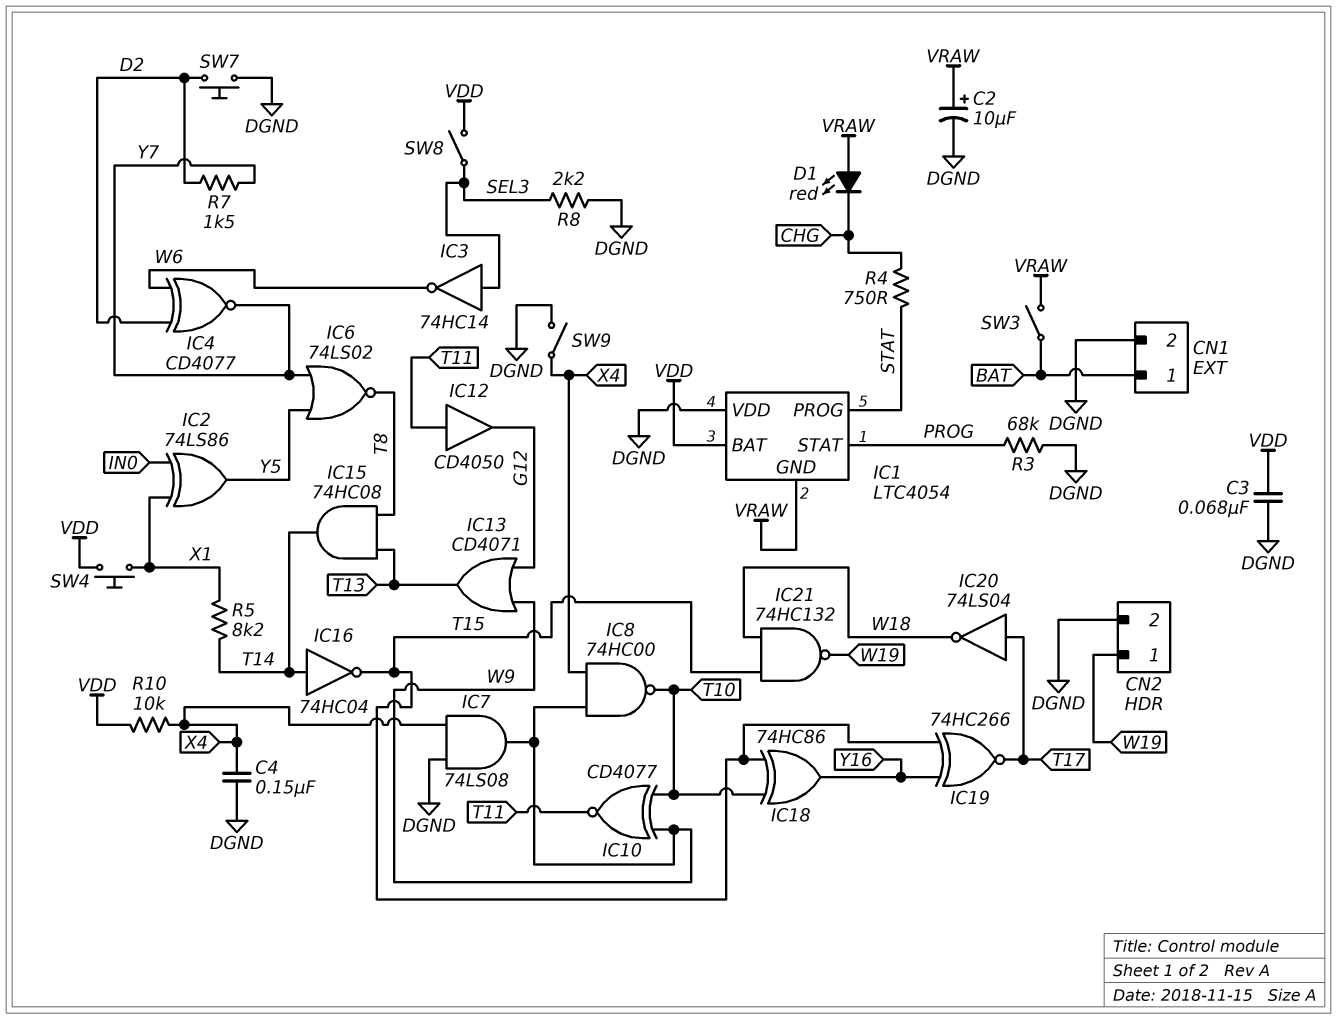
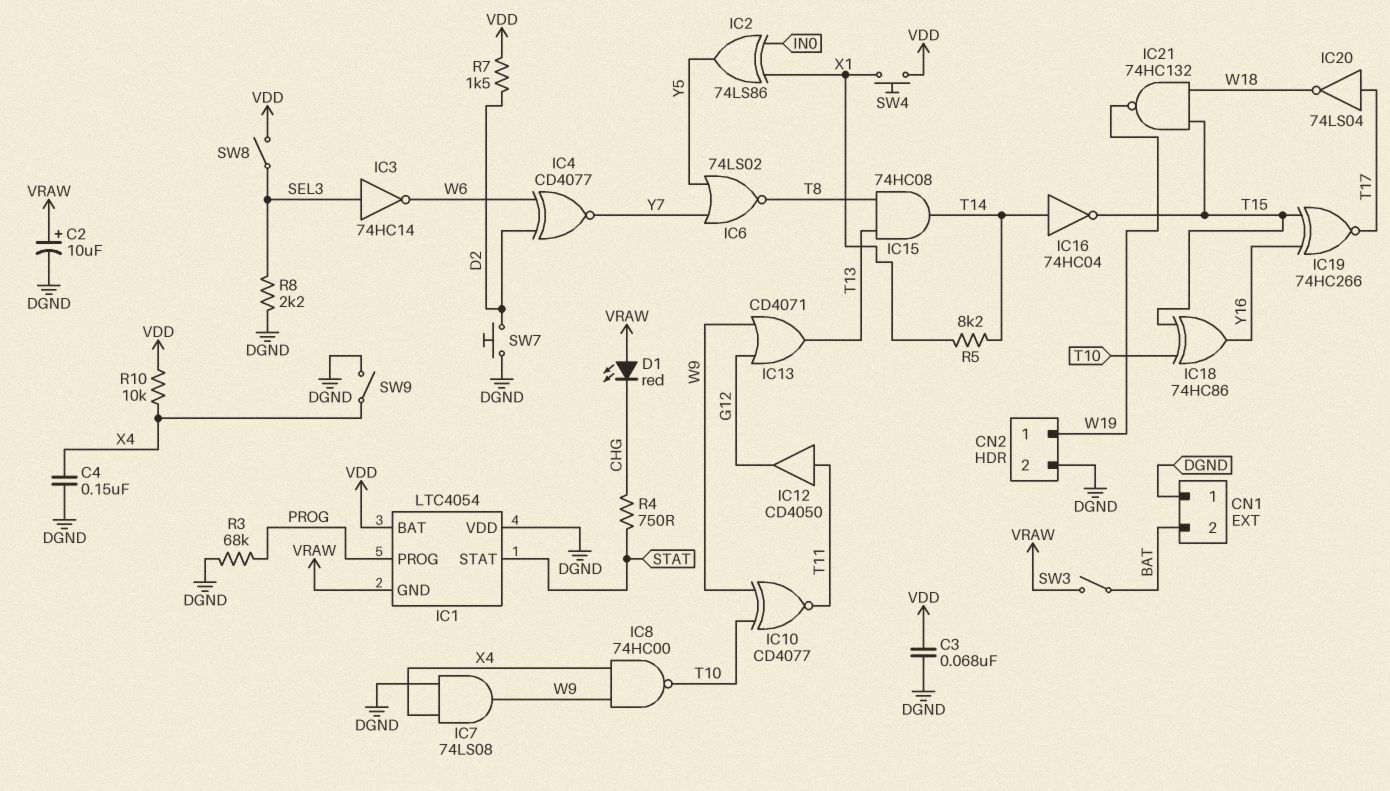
CN1 pin 1: BAT -> DGND
CN1 pin 2: DGND -> BAT
IC1 pin PROG: STAT -> PROG
IC1 pin STAT: PROG -> STAT
R7: 1.5k (D2, Y7) -> 1.5k (D2, VDD)

